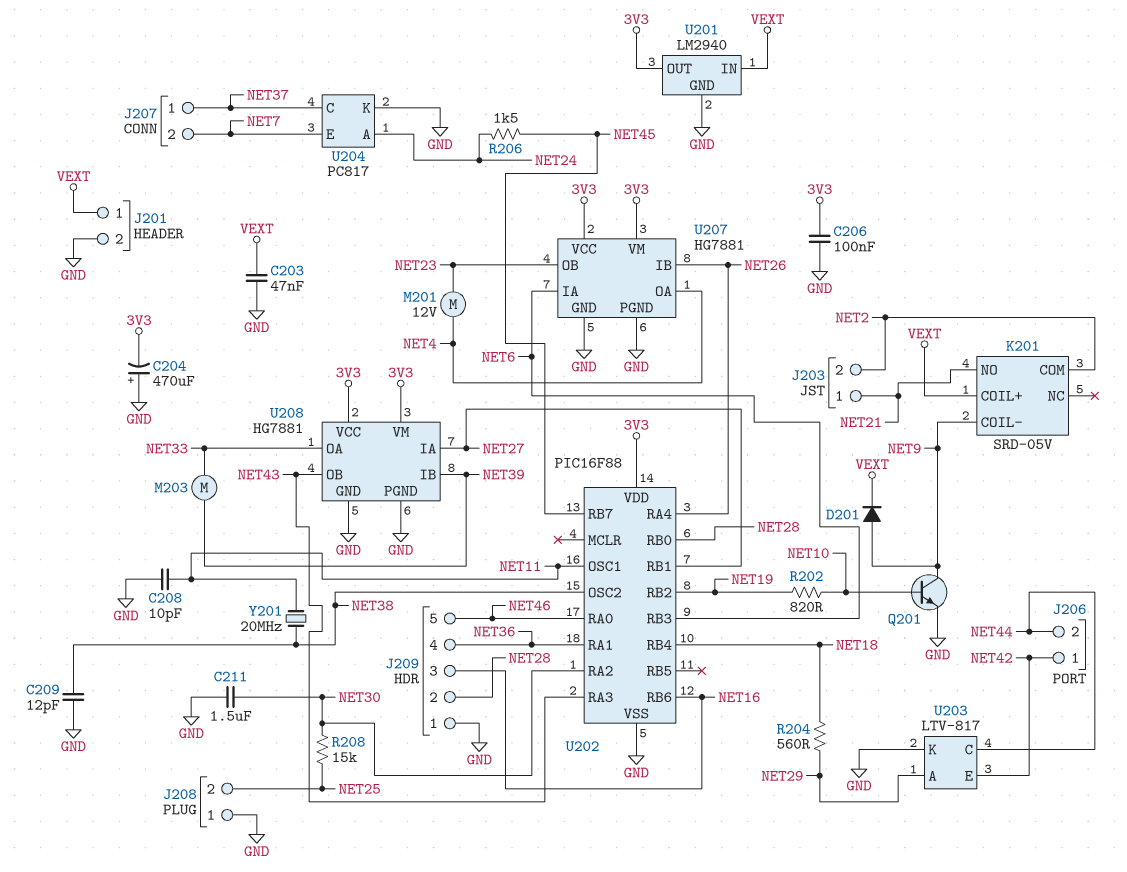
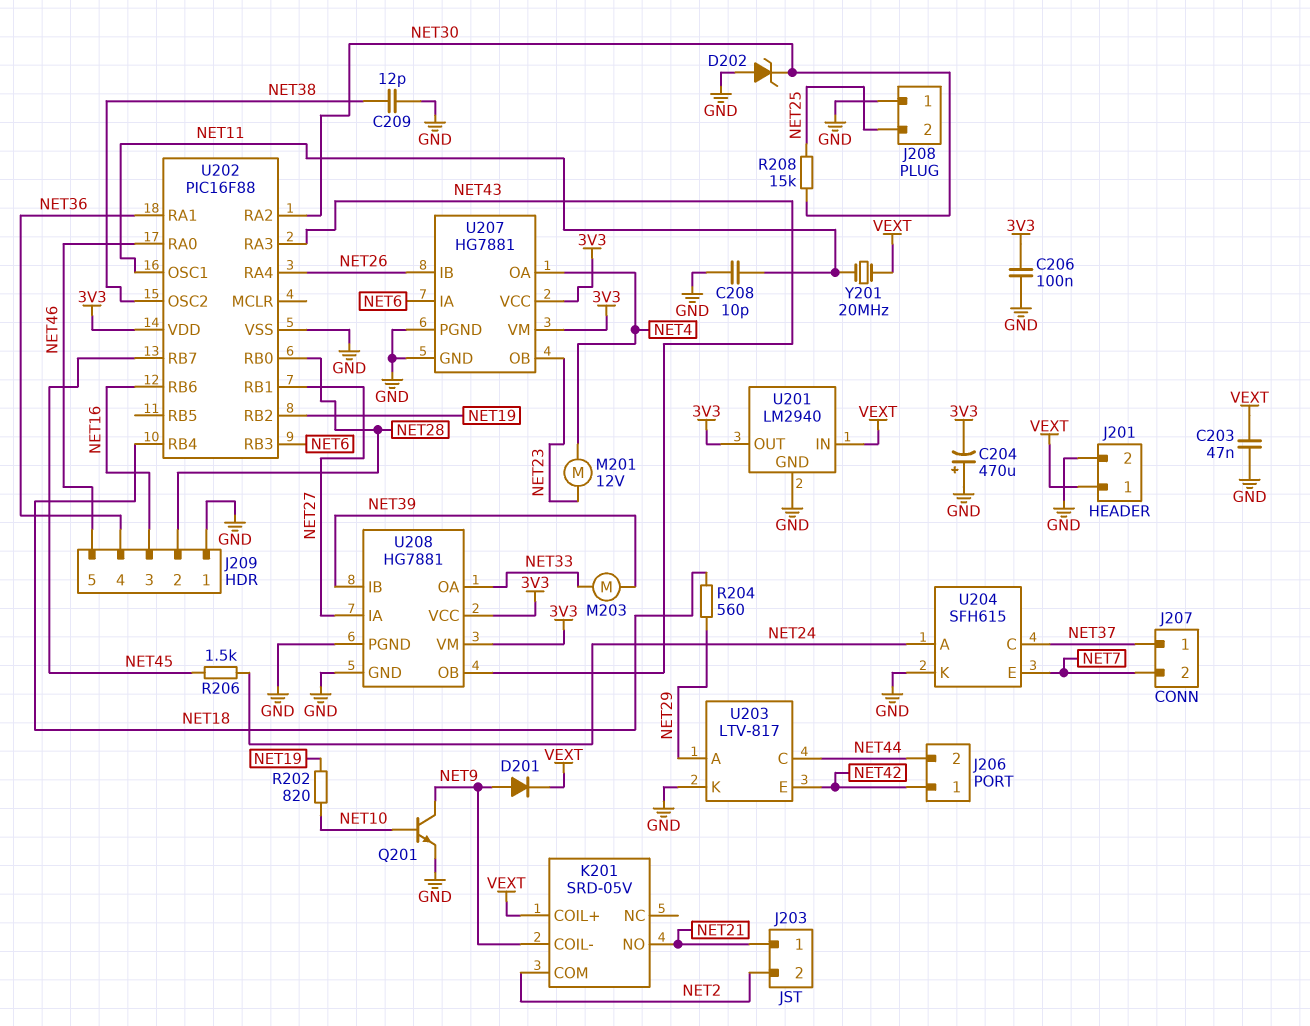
C211: 1.5uF (GND, NET30) -> none
D202: none -> zener (A GND, K NET30)
U204: PC817 -> SFH615
Y201: 20MHz (NET11, NET38) -> 20MHz (NET11, VEXT)

